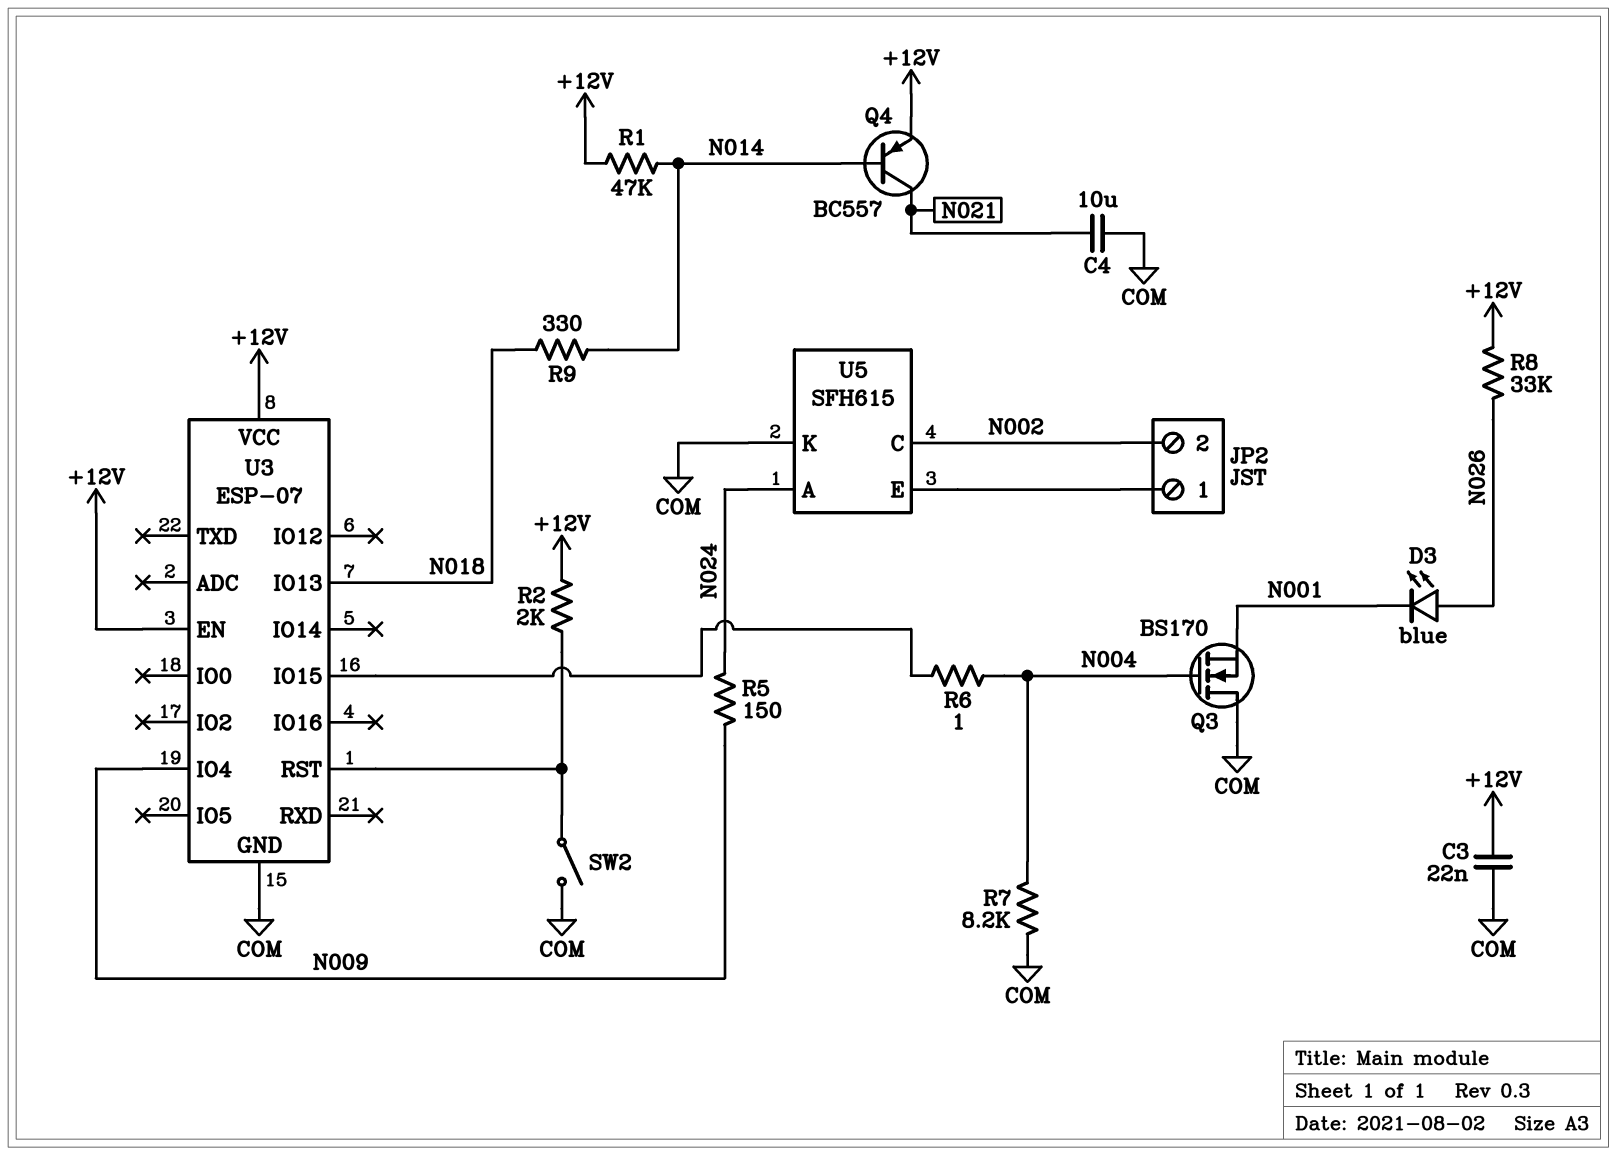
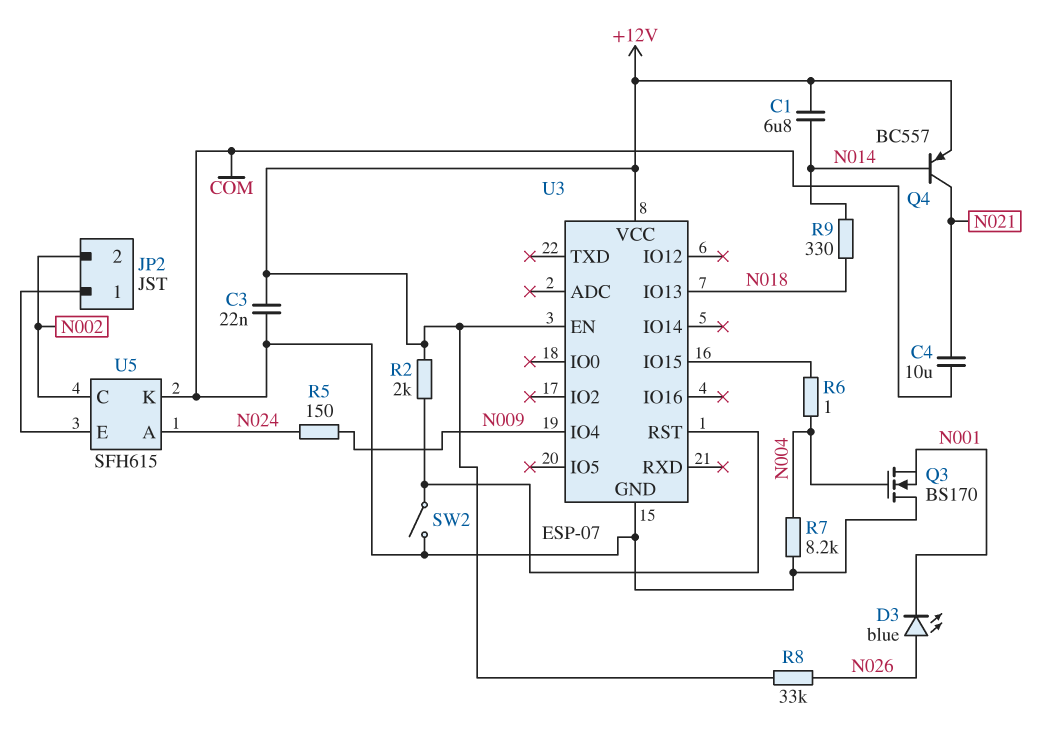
C1: none -> 6.8uF (+12V, N014)
R1: 47k (+12V, N014) -> none

